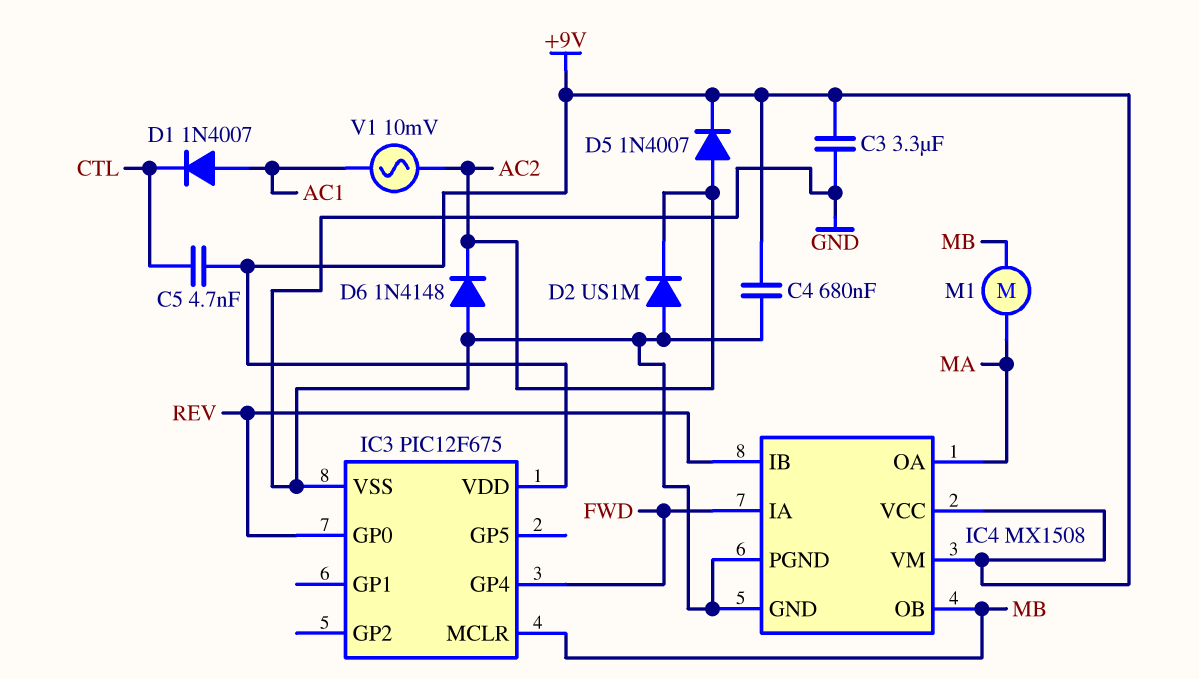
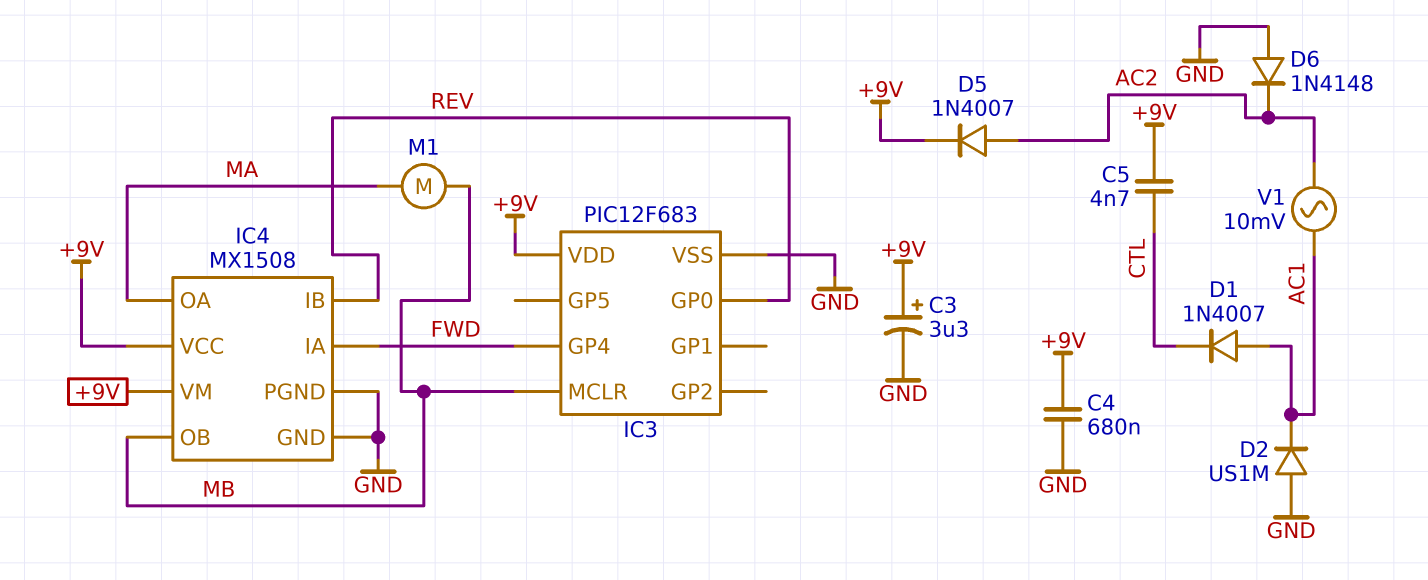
C3: 3.3uF (+9V, GND) -> 3.3uF (plus +9V, minus GND)
D2: diode US1M (A GND, K AC2) -> diode US1M (A GND, K AC1)
IC3: PIC12F675 -> PIC12F683

